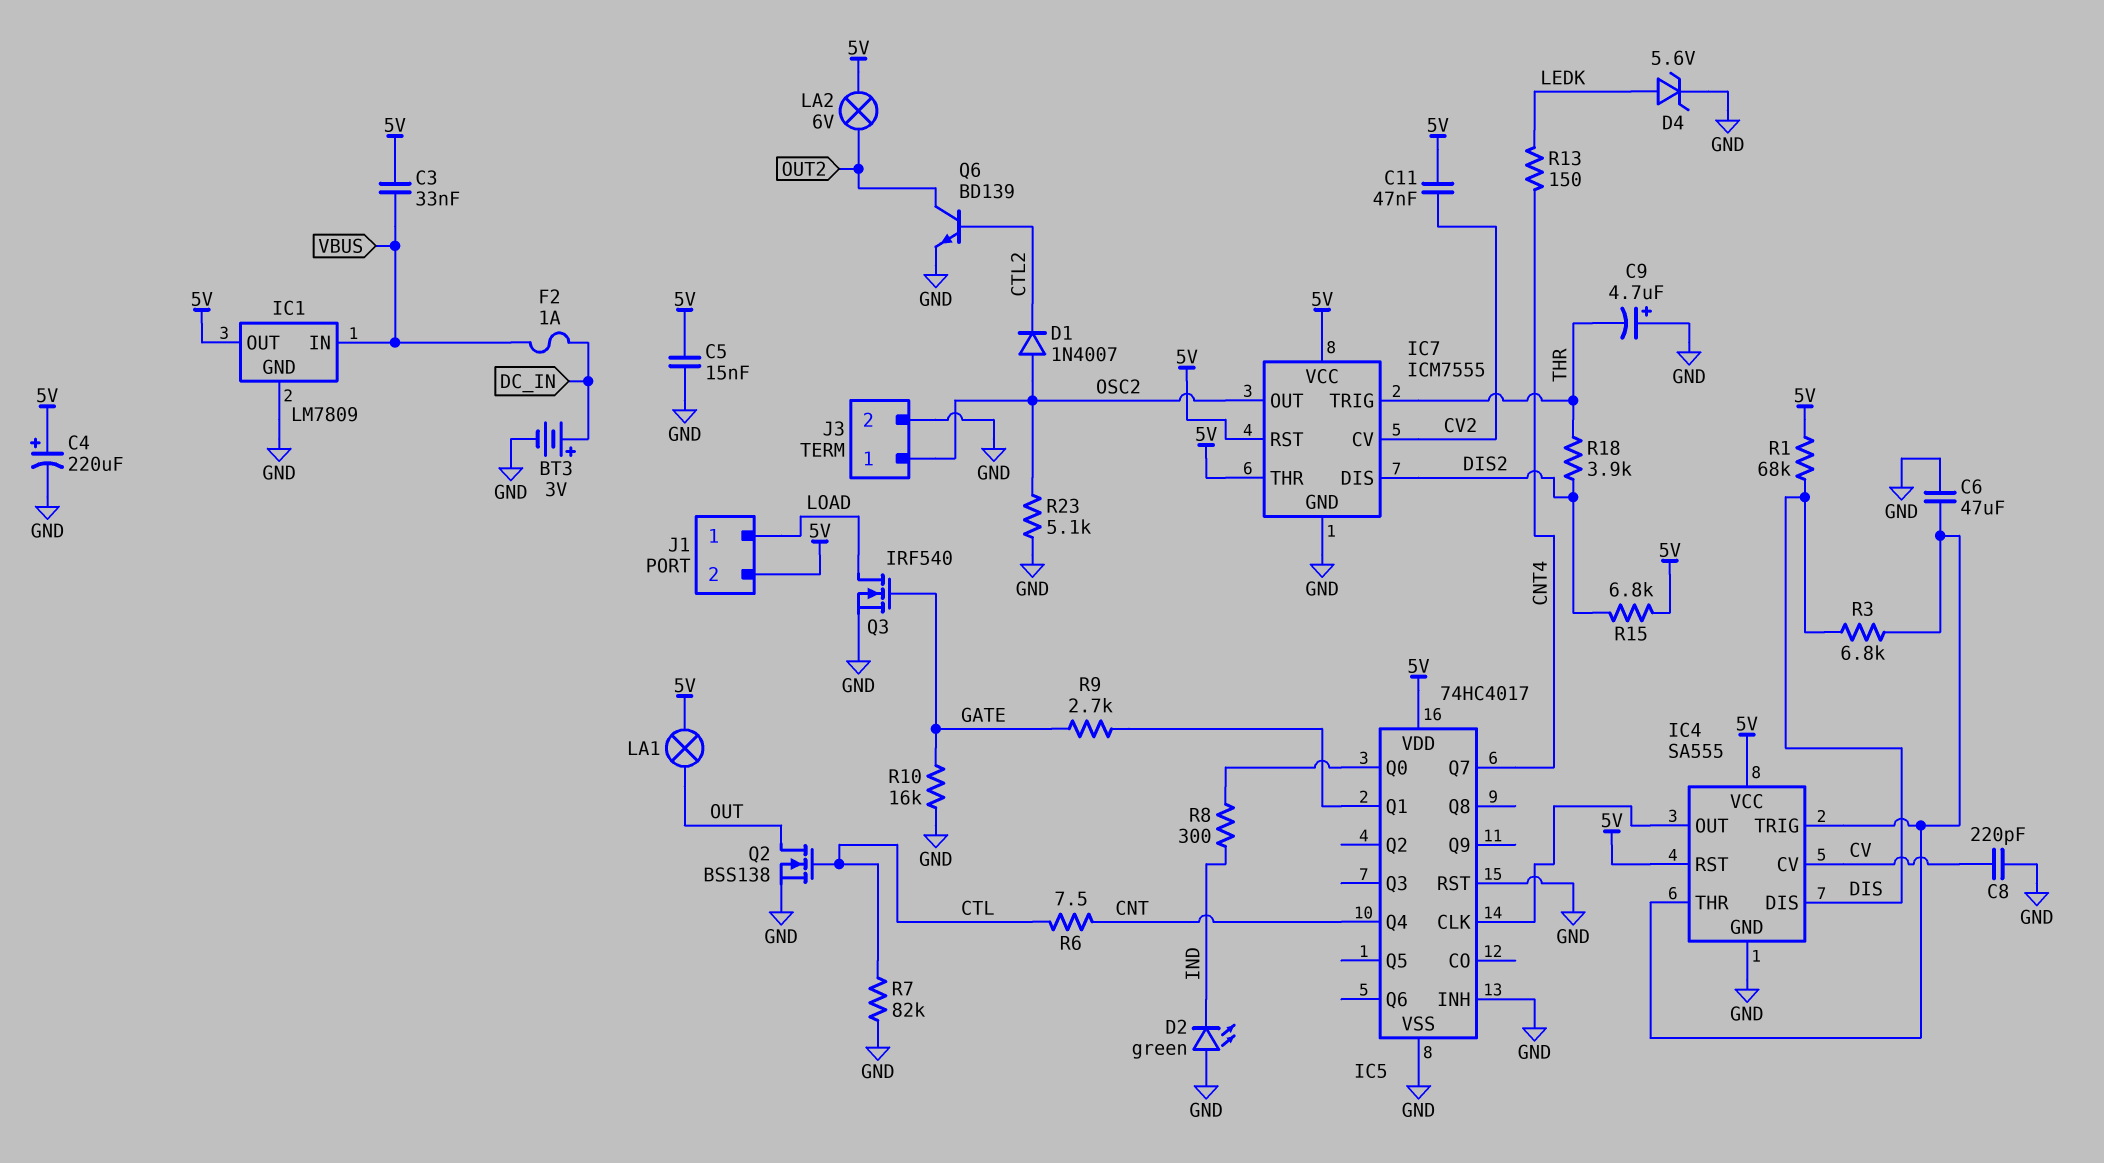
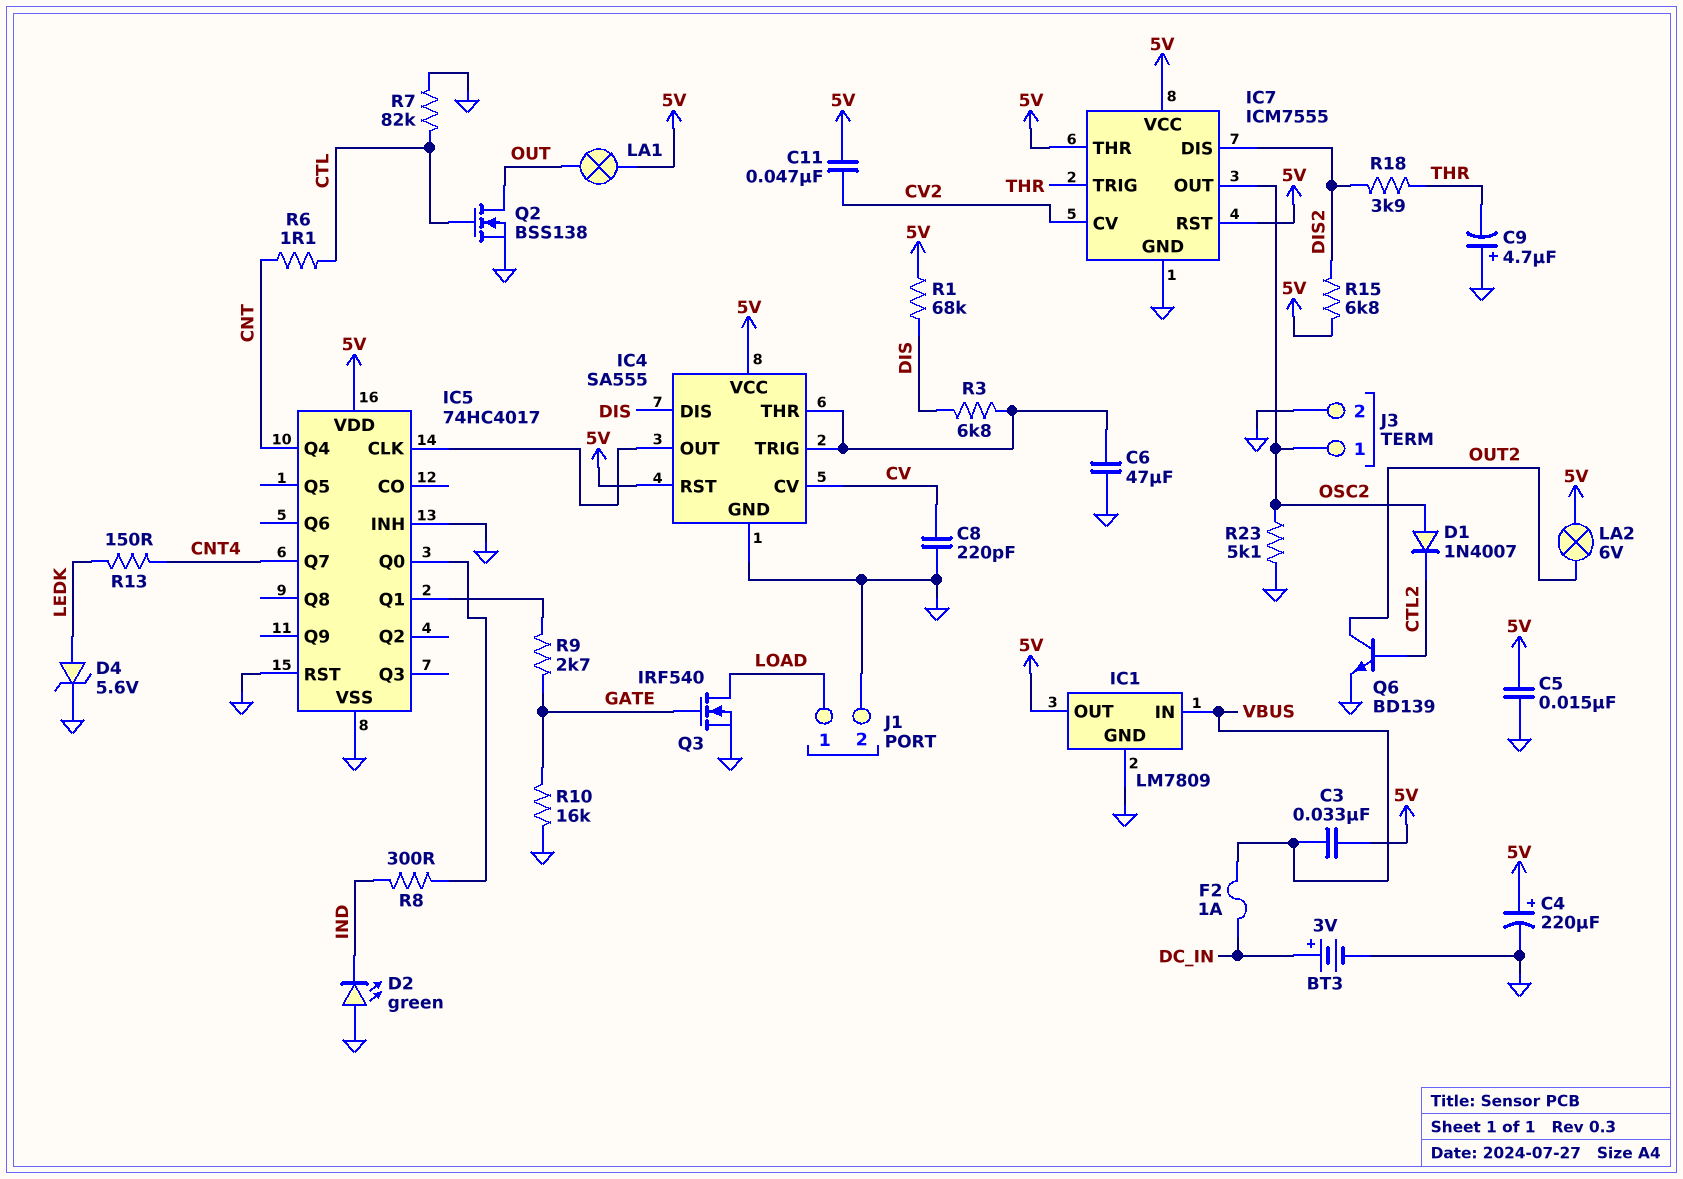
J1 pin 2: 5V -> GND
R6: 7.5 (CNT, CTL) -> 1.1 (CNT, CTL)

